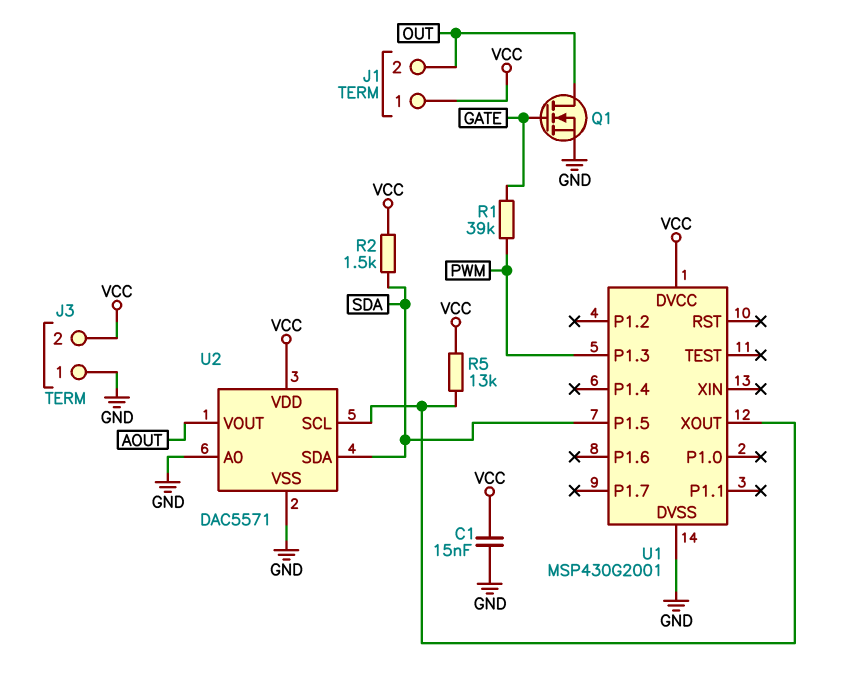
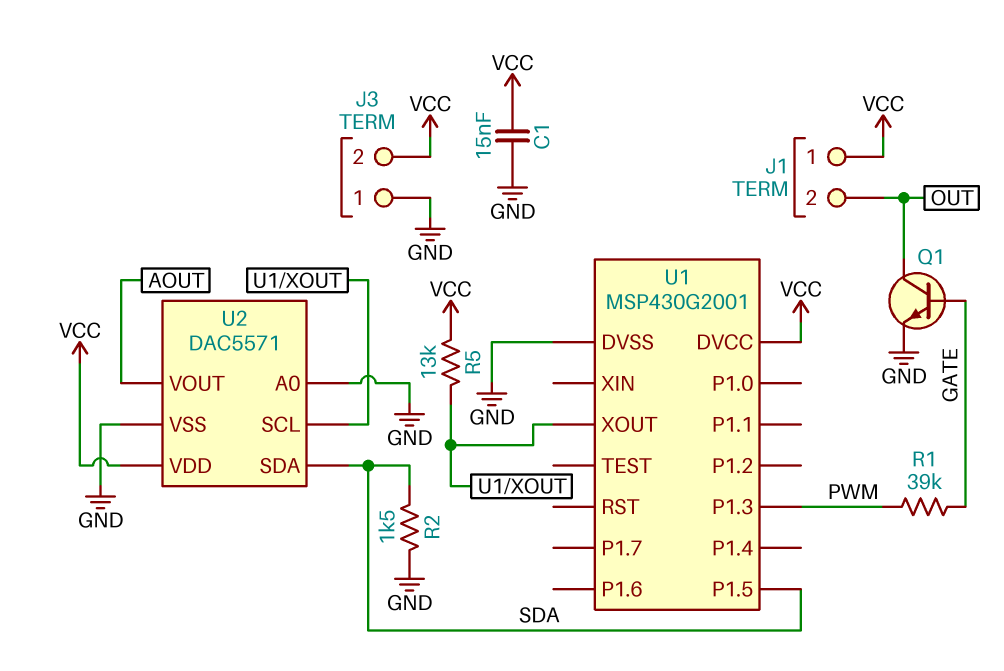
Q1: NMOS (G GATE, D OUT, S GND) -> NPN (B GATE, C OUT, E GND)
R2: 1.5k (SDA, VCC) -> 1.5k (GND, SDA)

